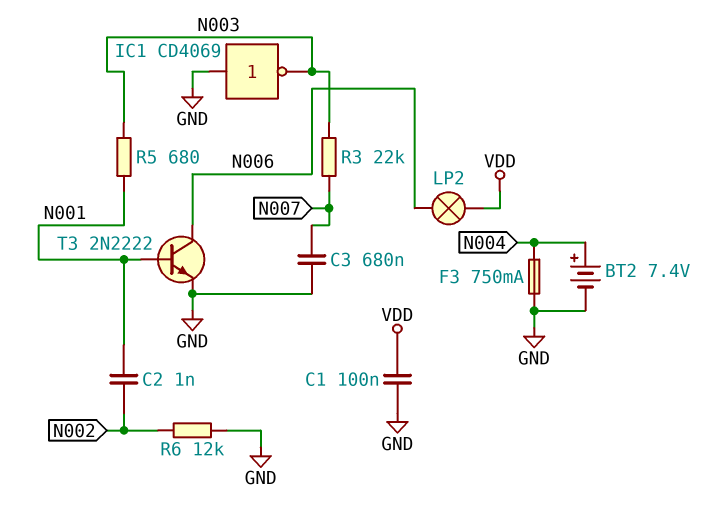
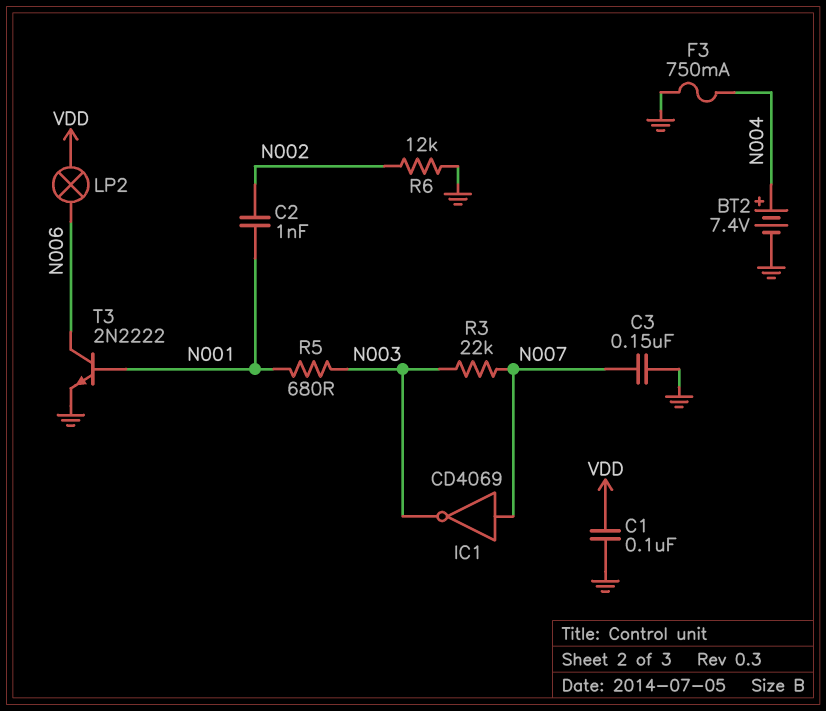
C3: 680nF (GND, N007) -> 150nF (GND, N007)
IC1: NOT CD4069 (in GND, out N003) -> NOT CD4069 (in N007, out N003)

